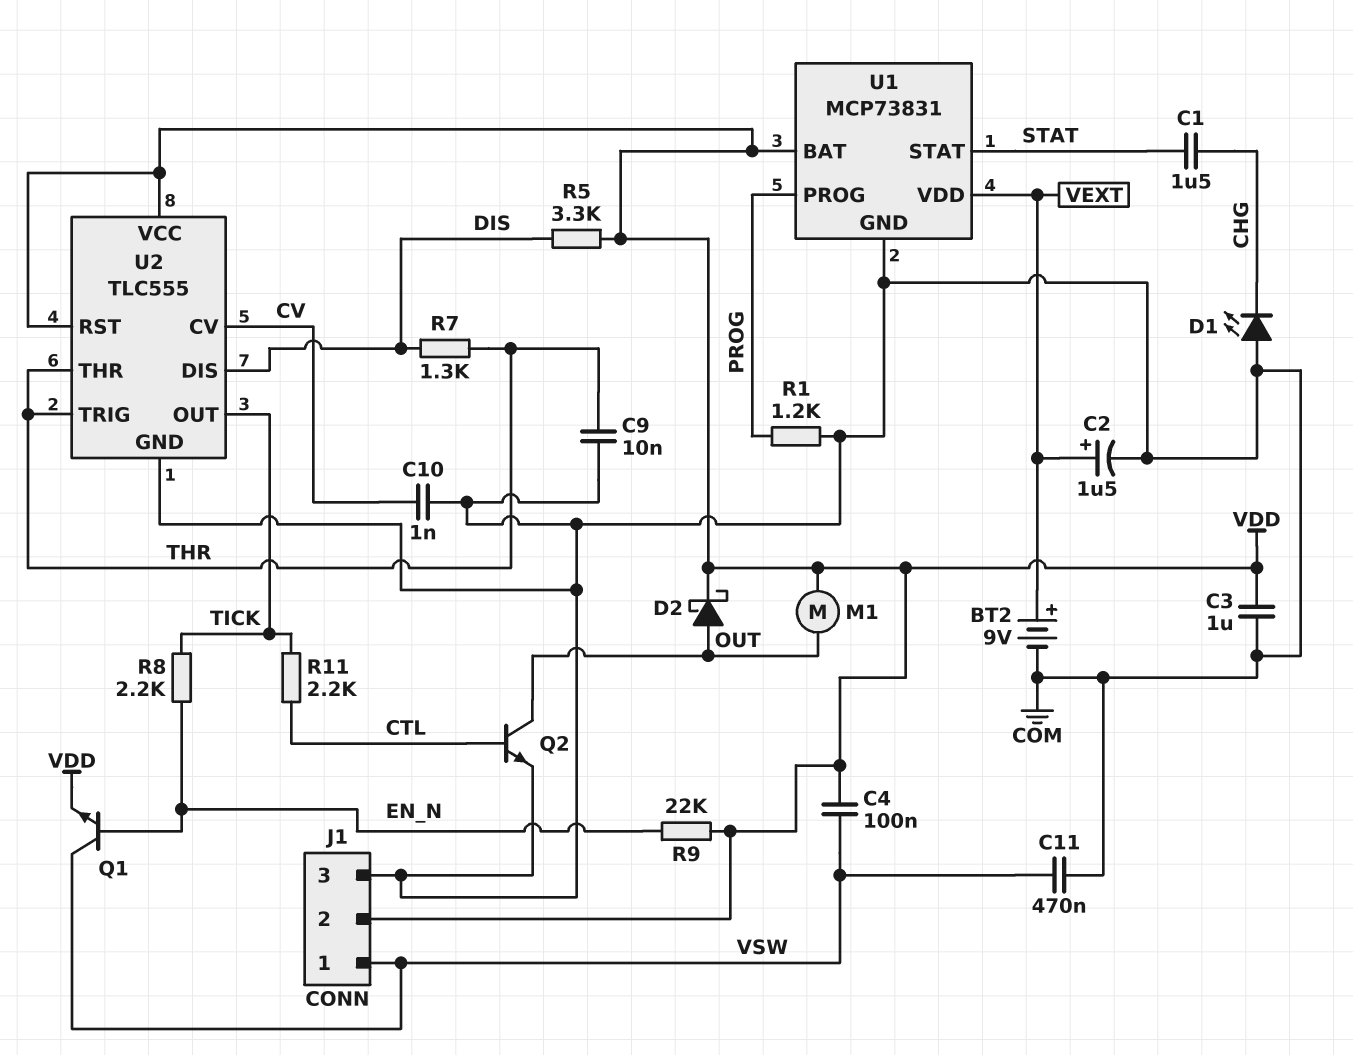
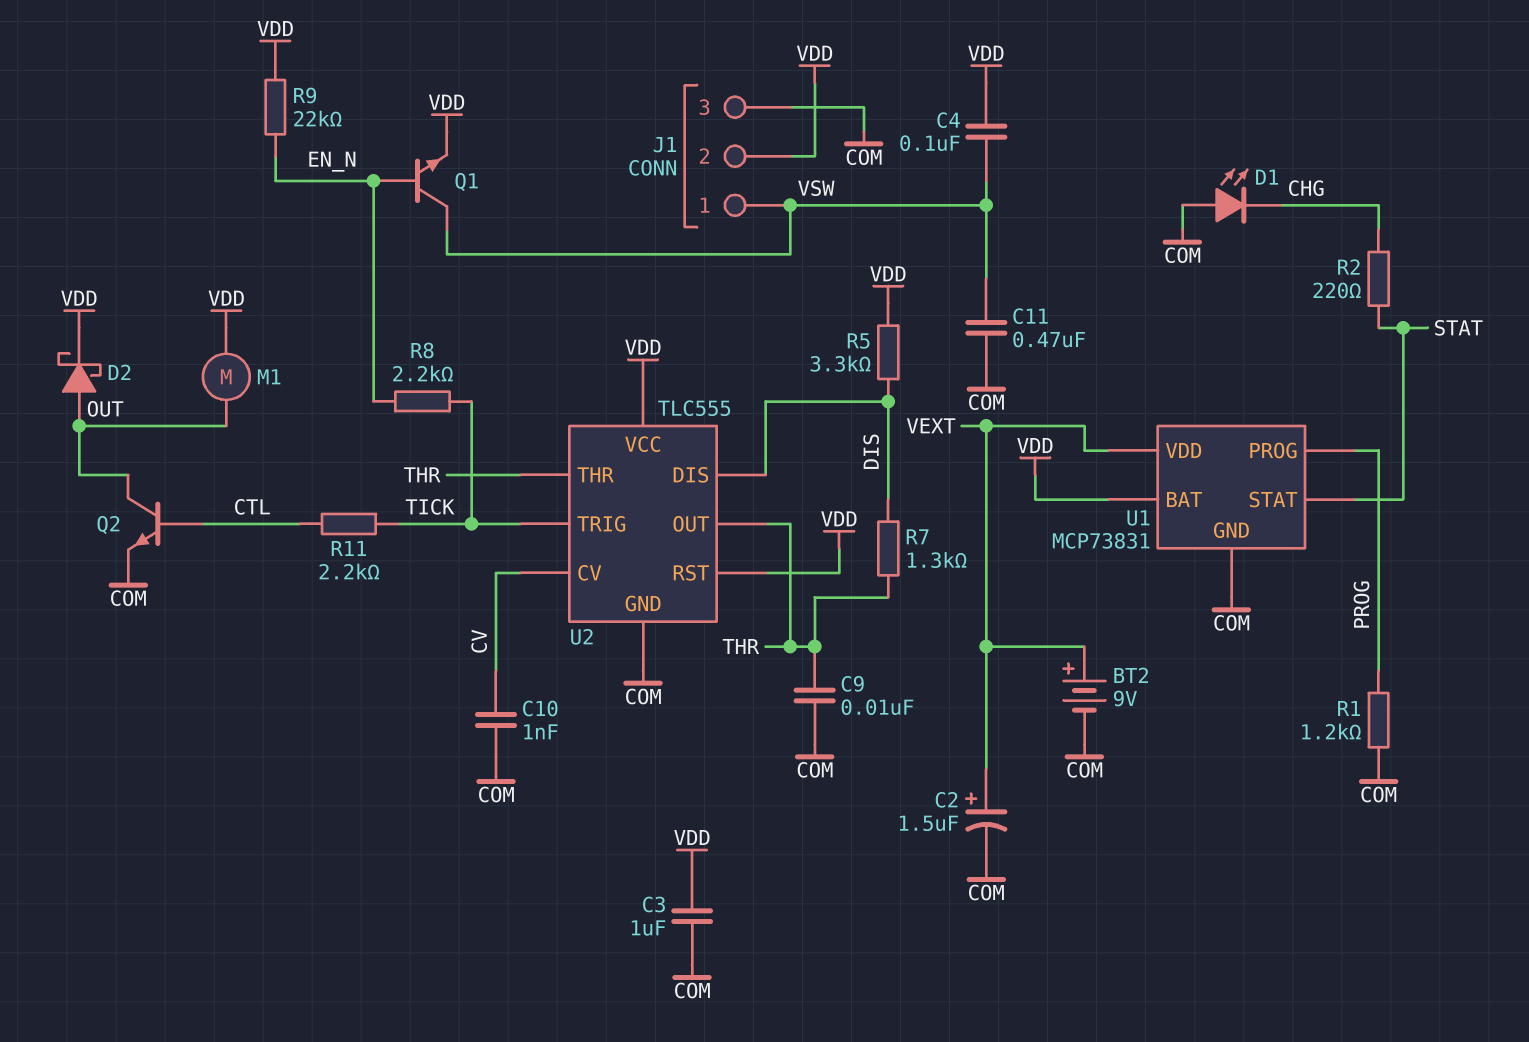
C1: 1.5uF (CHG, STAT) -> none
R2: none -> 220 (CHG, STAT)
U2 pin OUT: TICK -> THR
U2 pin TRIG: THR -> TICK

